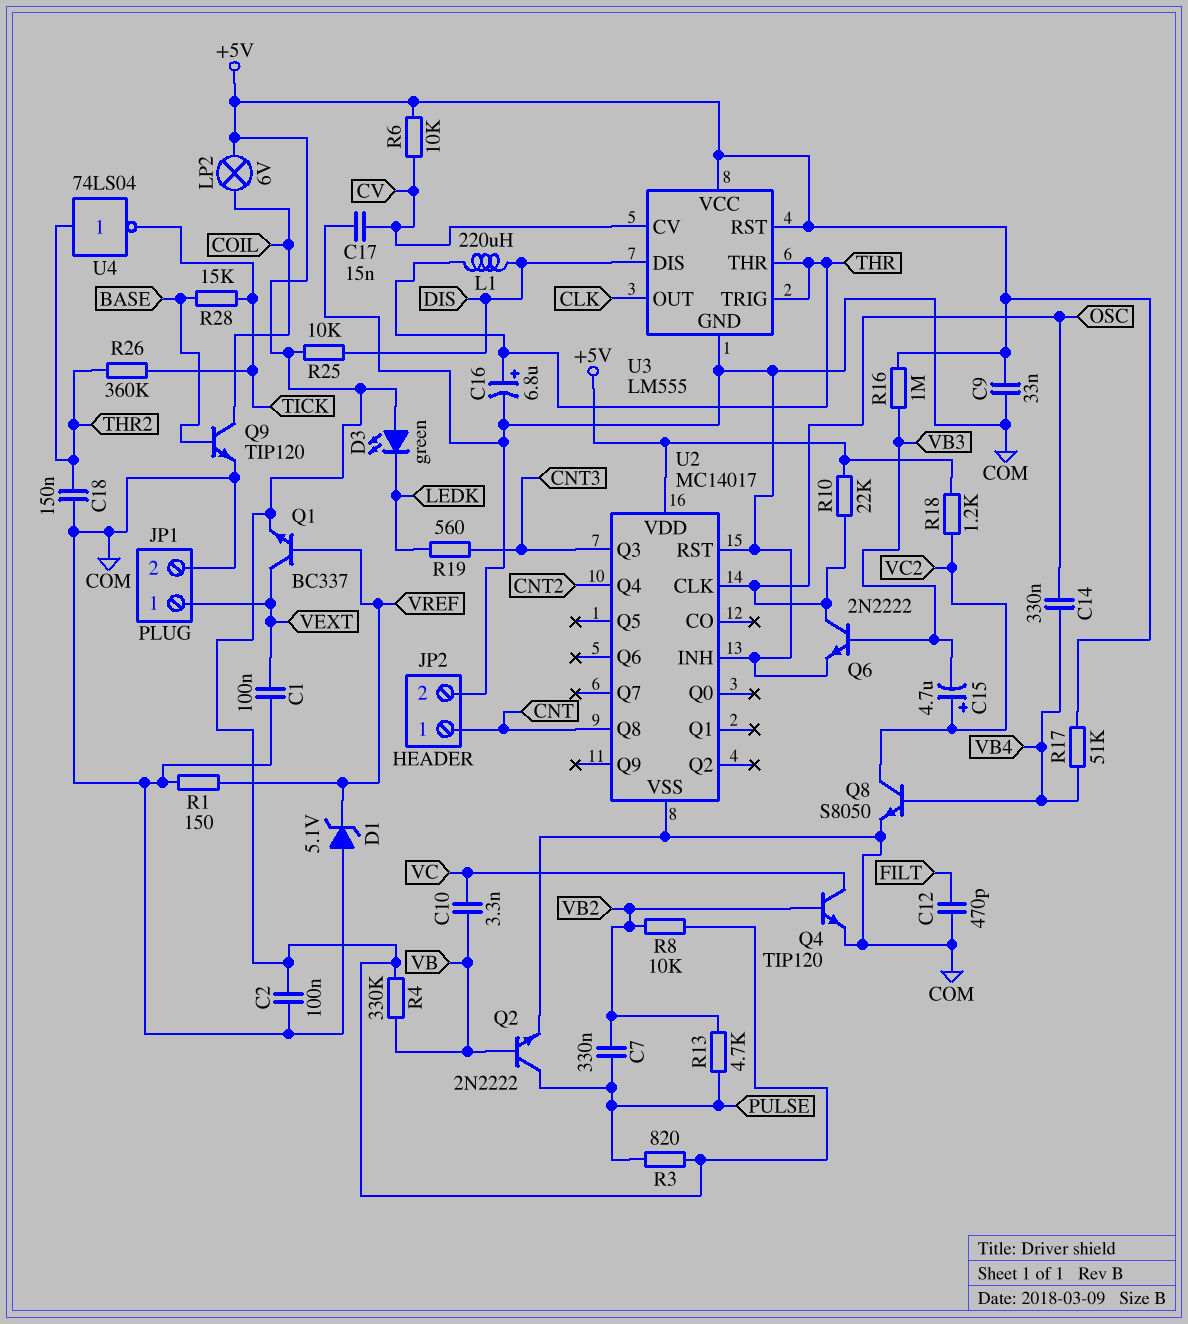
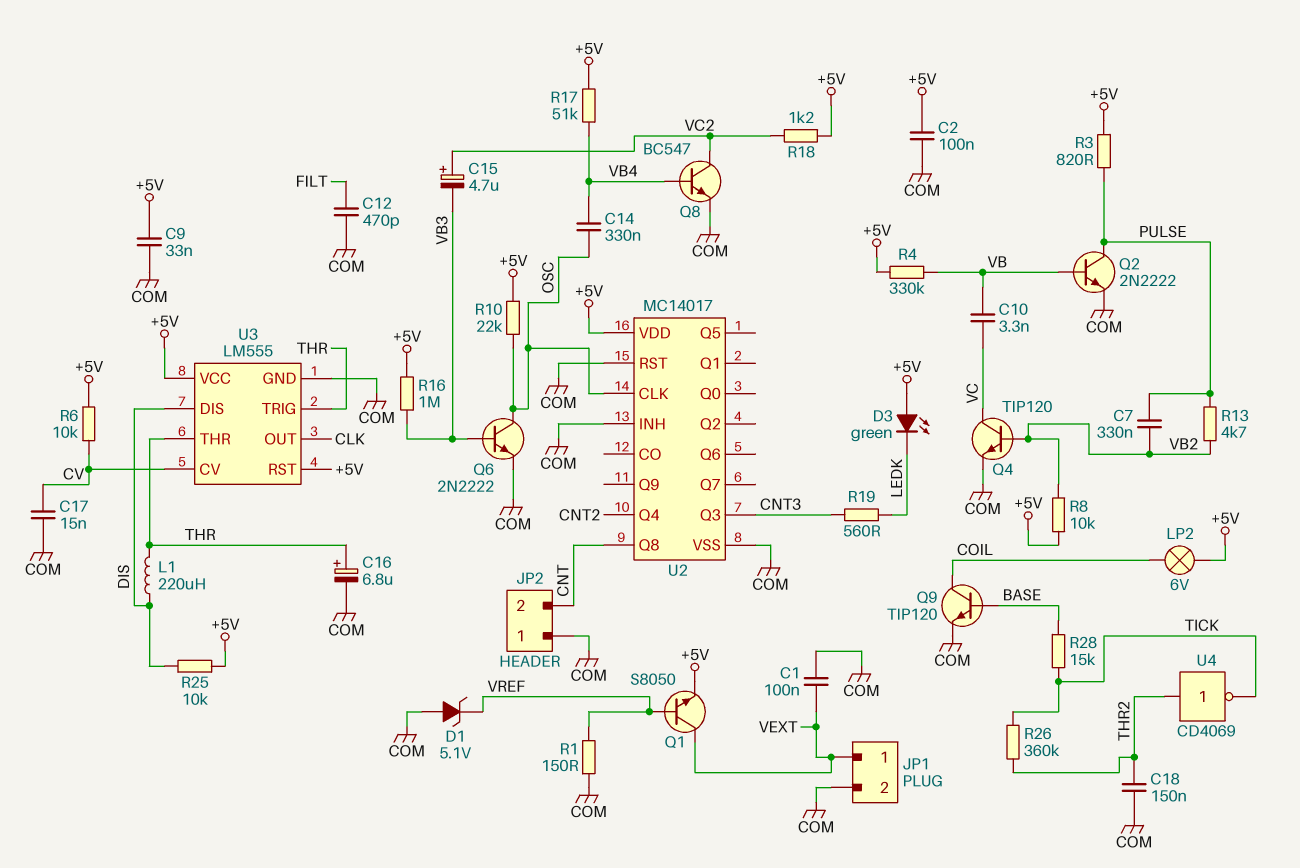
JP2 pin 1: CNT -> COM
JP2 pin 2: COM -> CNT
Q1: NPN BC337 (B VREF, C VEXT, E +5V) -> NPN S8050 (B VREF, C VEXT, E +5V)
Q8: NPN S8050 (B VB4, C VC2, E COM) -> NPN BC547 (B VB4, C VC2, E COM)
U4: NOT 74LS04 (in THR2, out TICK) -> NOT CD4069 (in THR2, out TICK)

